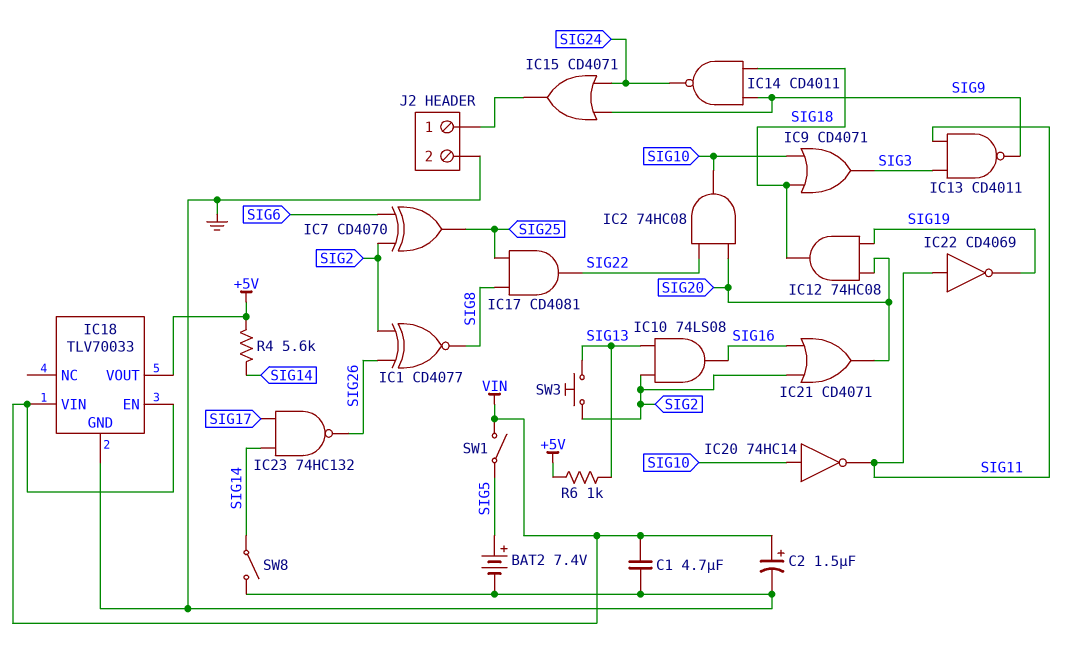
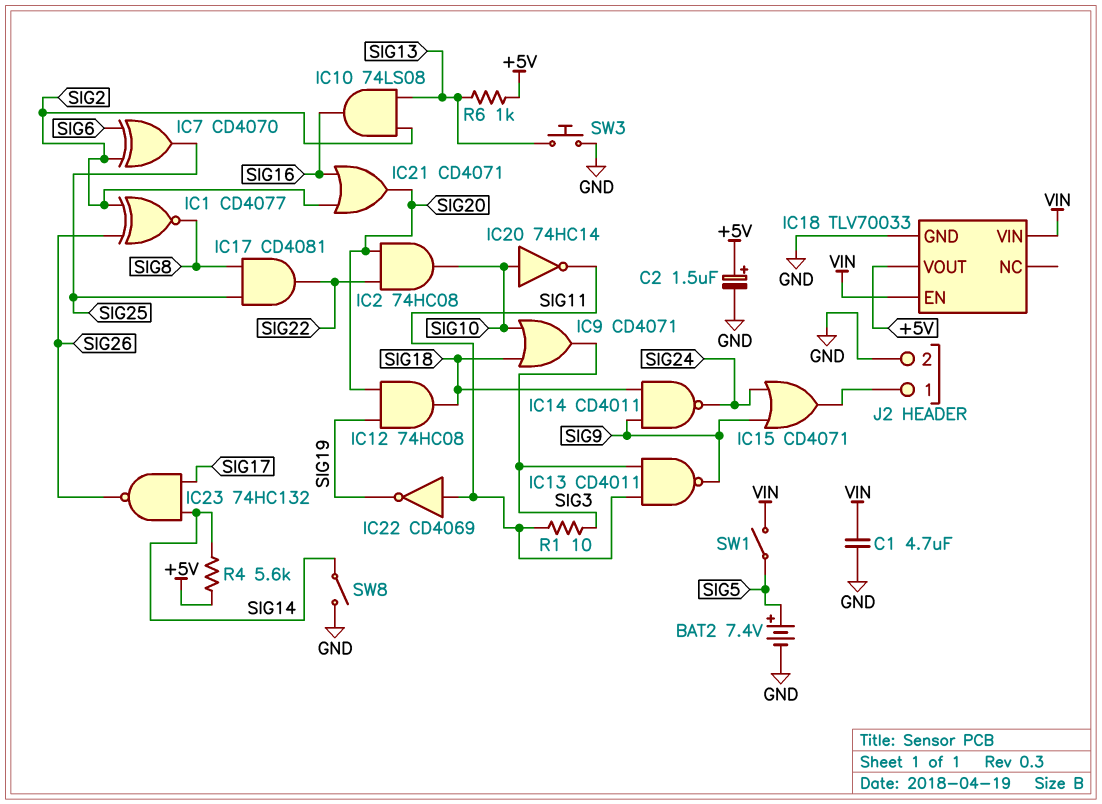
C2: 1.5uF (plus VIN, minus GND) -> 1.5uF (plus +5V, minus GND)
R1: none -> 10 (SIG3, SIG11)
SW3: button (SIG2, SIG13) -> button (GND, SIG13)

